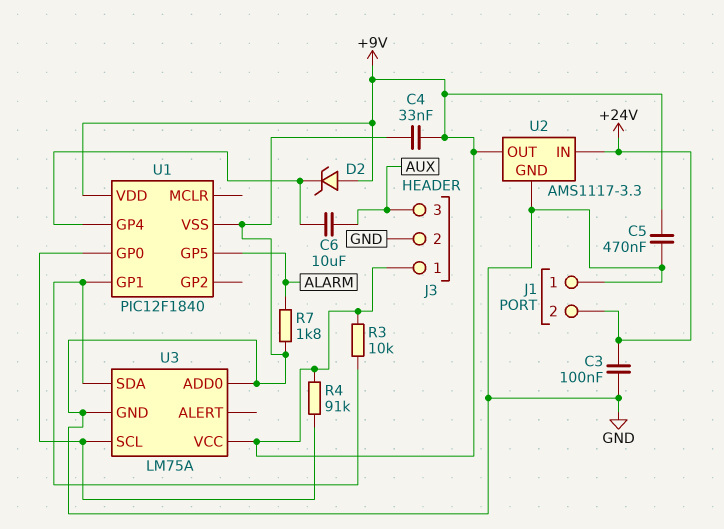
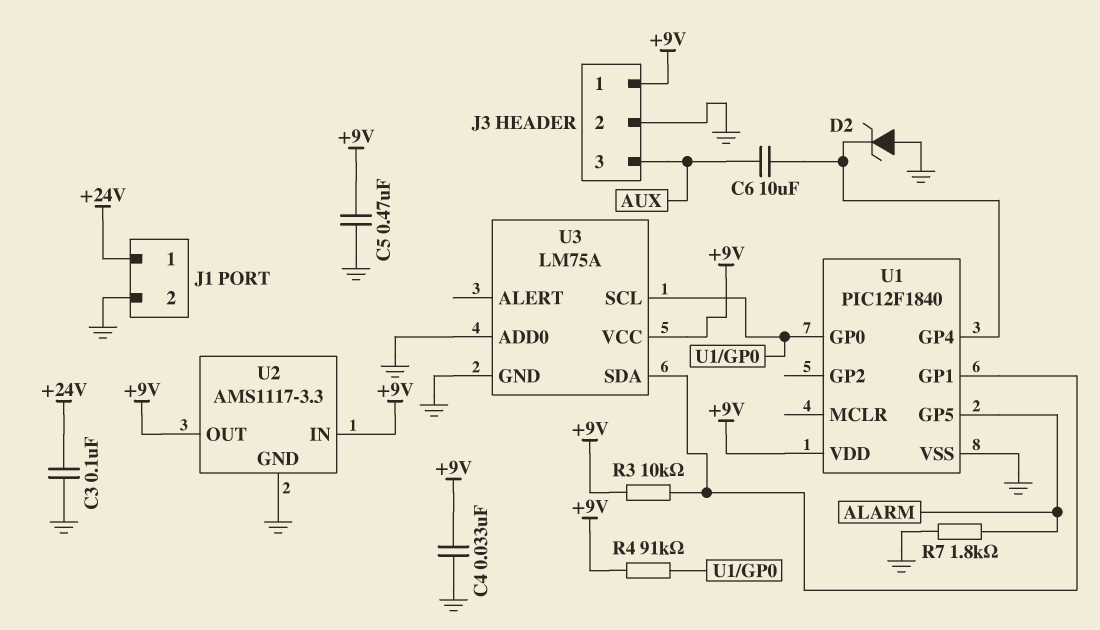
D2: zener (A +9V, K U1/GP4) -> zener (A GND, K U1/GP4)
J1 pin 1: GND -> +24V
J1 pin 2: +24V -> GND
U2 pin IN: +24V -> +9V

